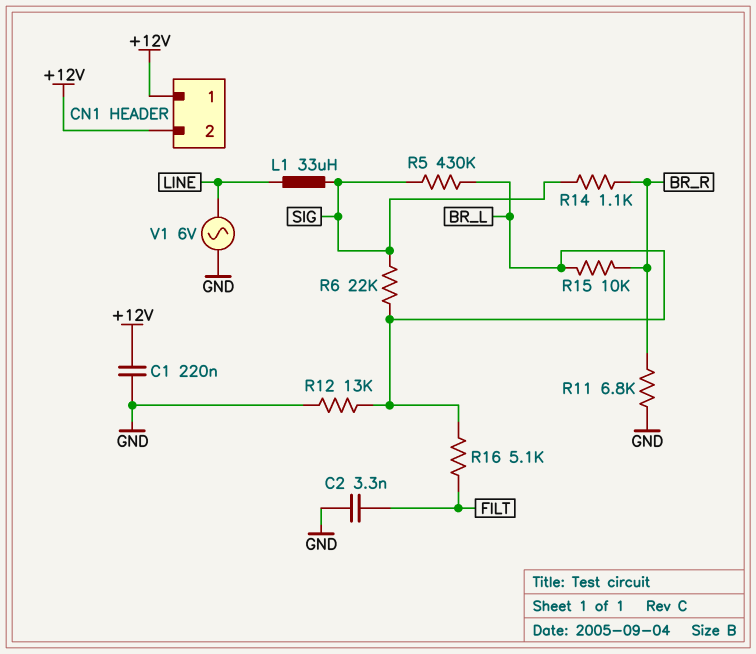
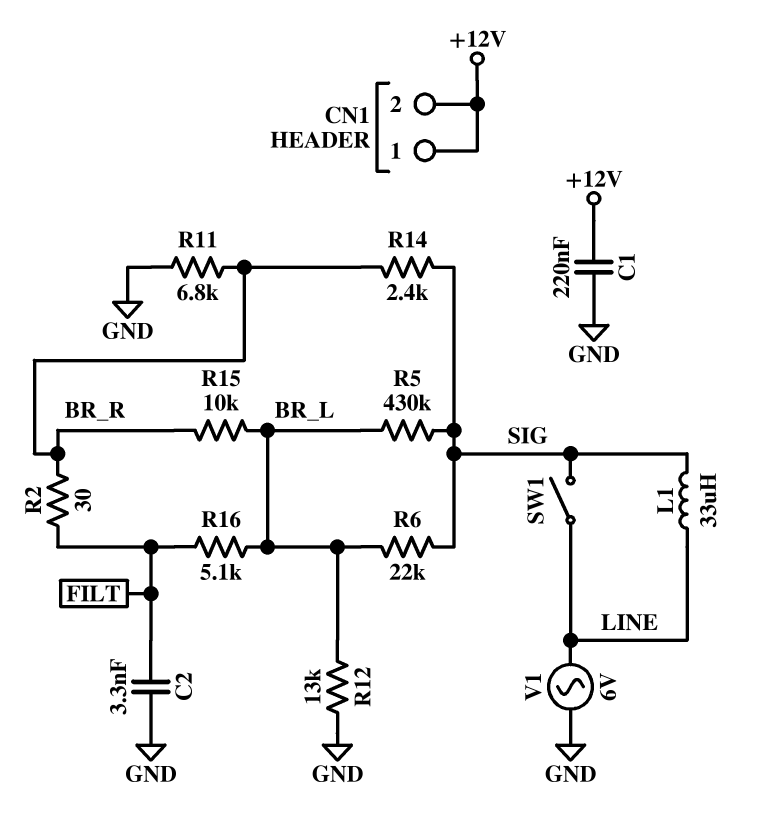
R2: none -> 30 (BR_R, FILT)
R14: 1.1k (BR_R, SIG) -> 2.4k (BR_R, SIG)
SW1: none -> switch (LINE, SIG)

